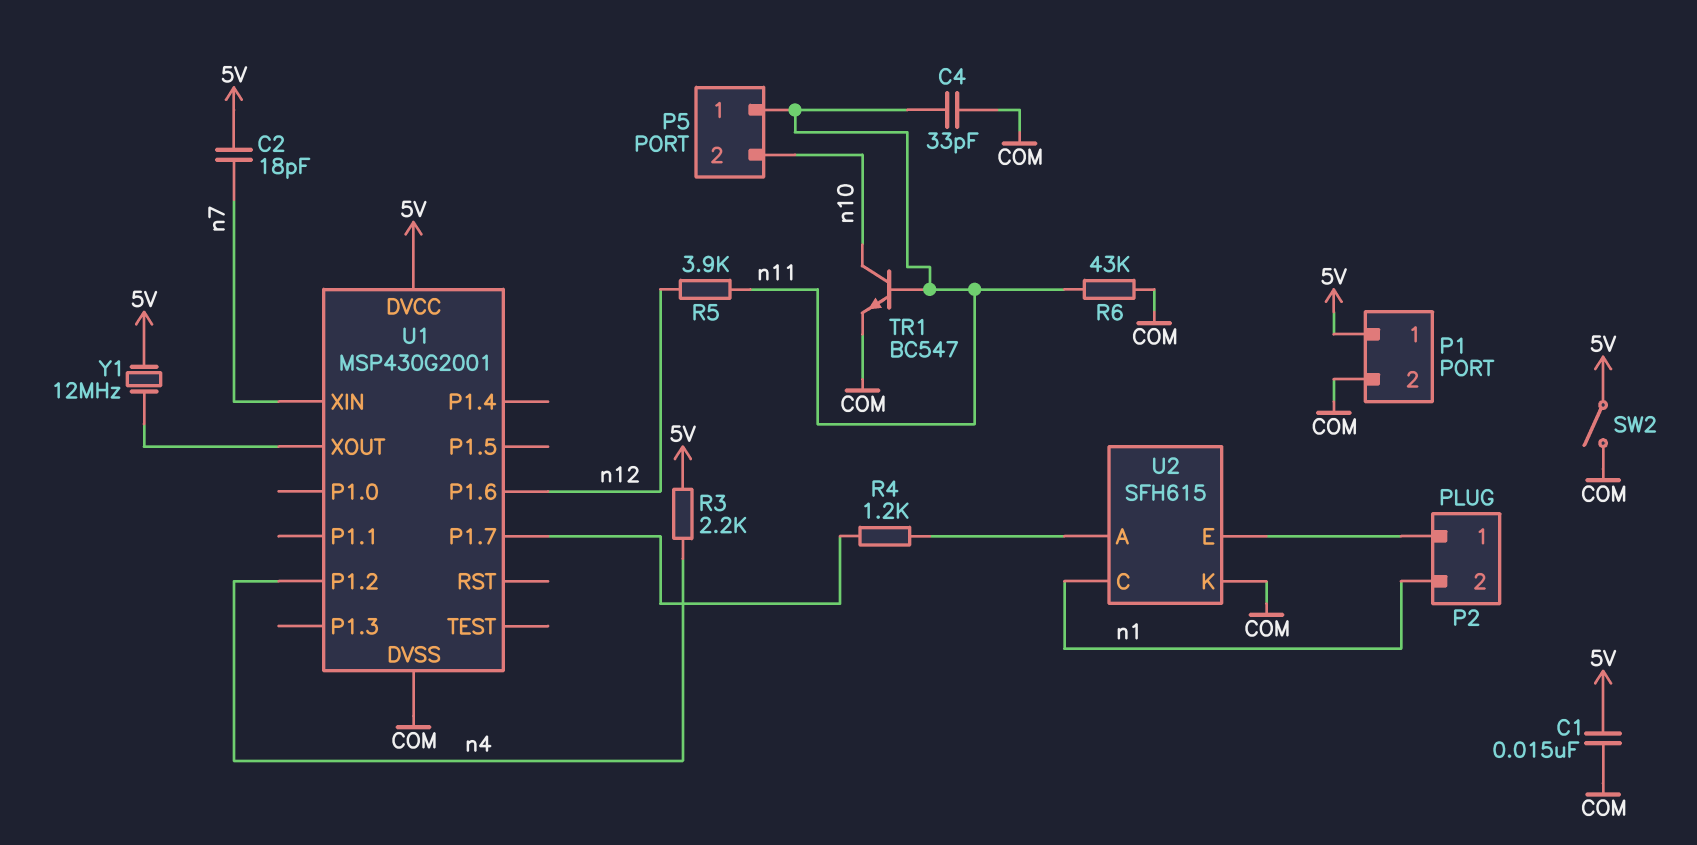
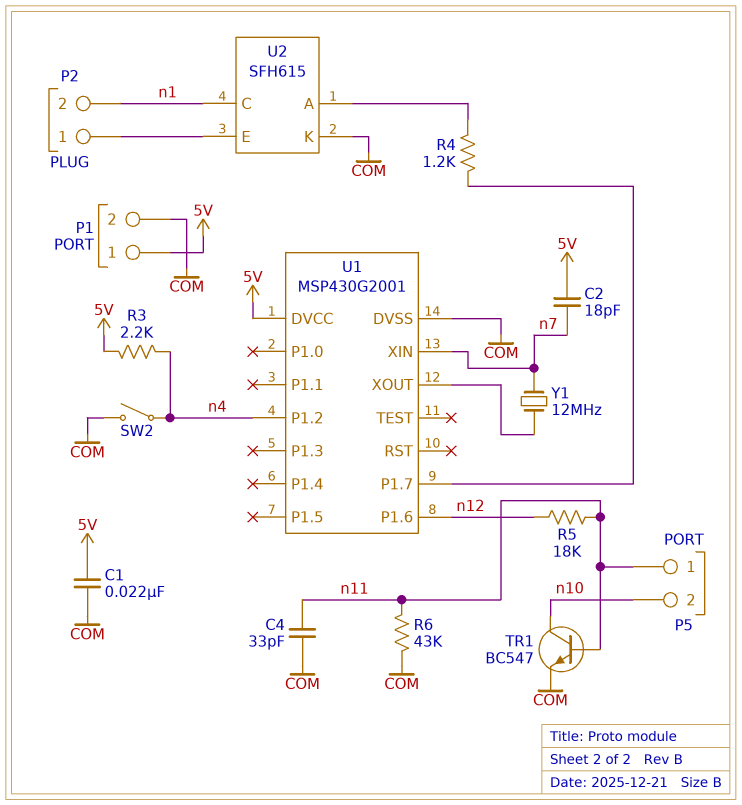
C1: 15nF (5V, COM) -> 22nF (5V, COM)
R5: 3.9k (n11, n12) -> 18k (n11, n12)
SW2: switch (5V, COM) -> switch (COM, n4)
Y1: 12MHz (5V, U1/XOUT) -> 12MHz (U1/XOUT, n7)

